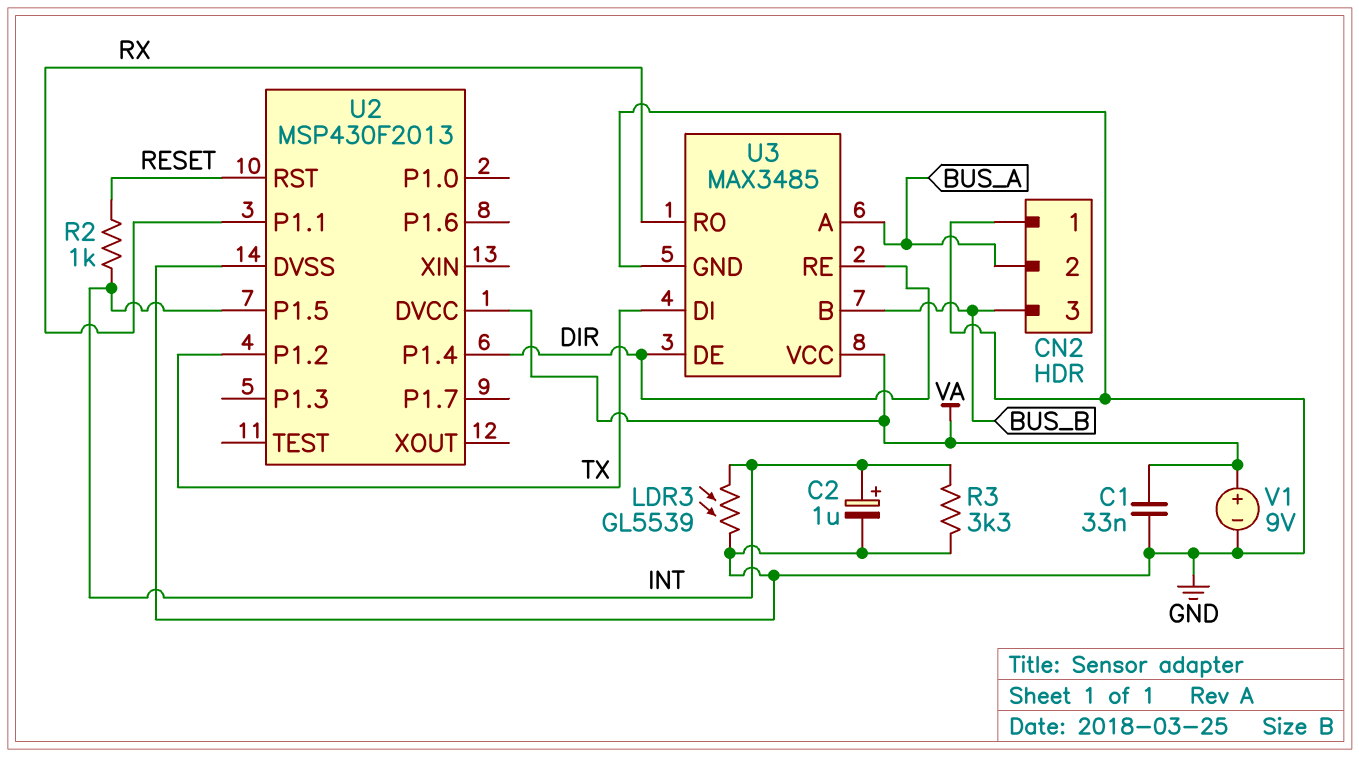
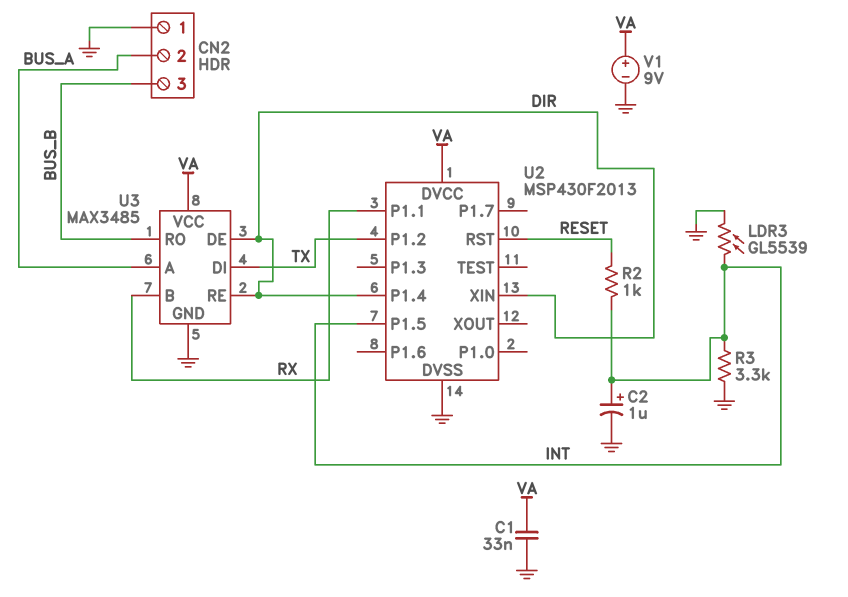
U2 pin XIN: none -> DIR
U3 pin B: BUS_B -> RX
U3 pin RO: RX -> BUS_B

